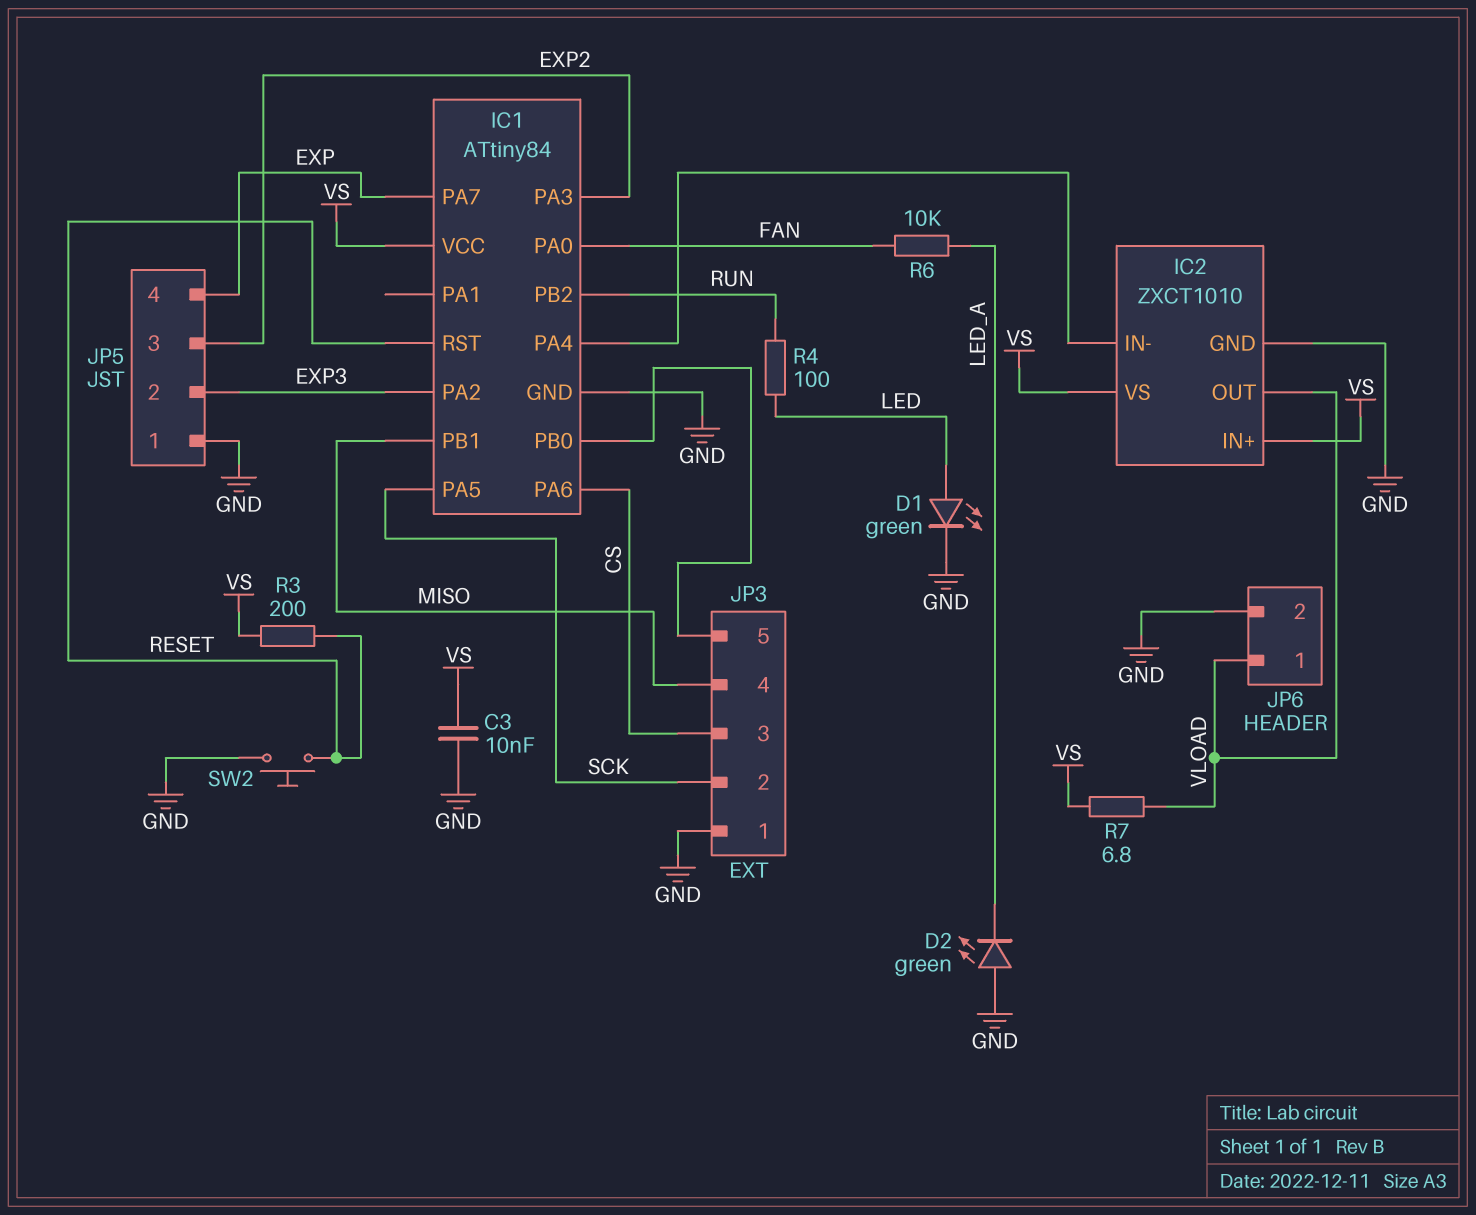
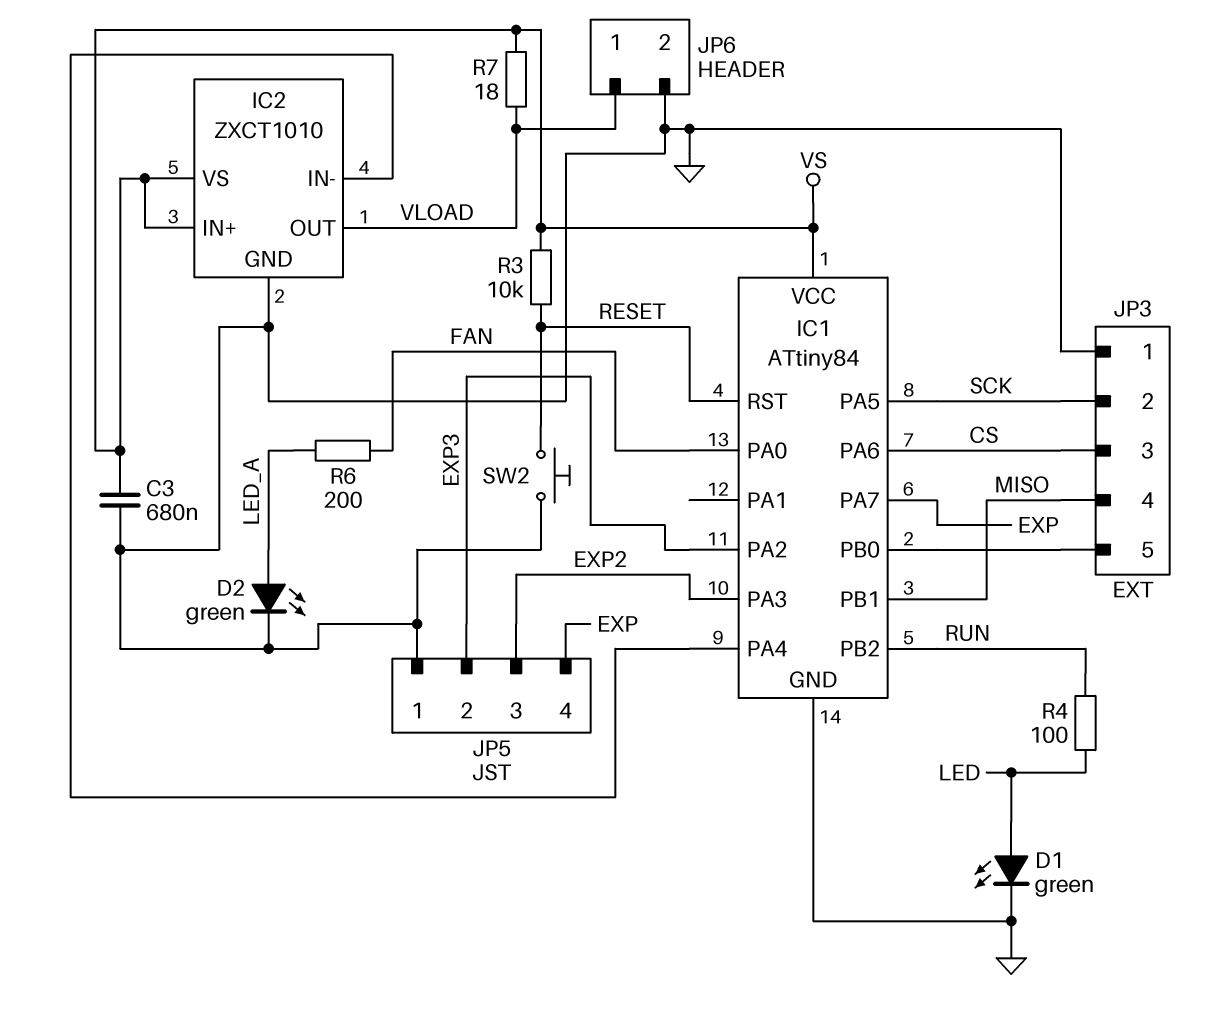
C3: 10nF (GND, VS) -> 680nF (GND, VS)
D2: LED green (A GND, K LED_A) -> LED green (A LED_A, K GND)
R3: 200 (RESET, VS) -> 10k (RESET, VS)
R6: 10k (FAN, LED_A) -> 200 (FAN, LED_A)
R7: 6.8 (VLOAD, VS) -> 18 (VLOAD, VS)

